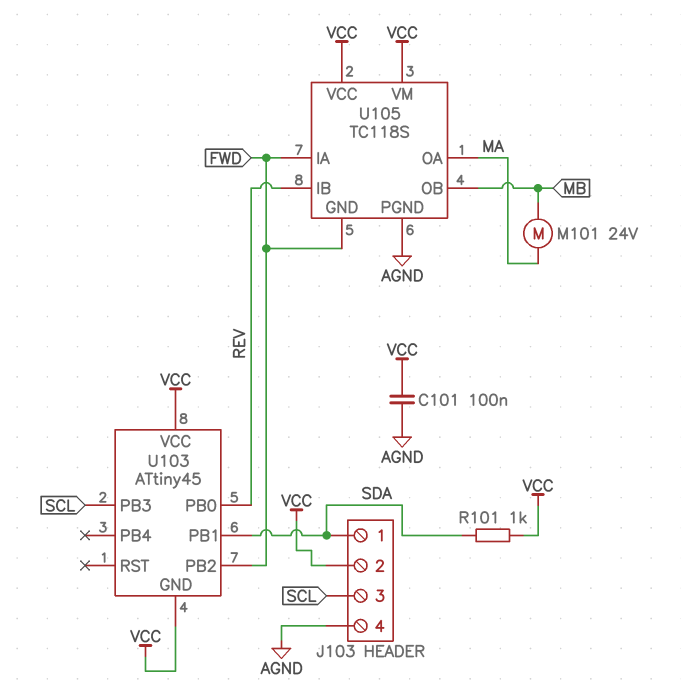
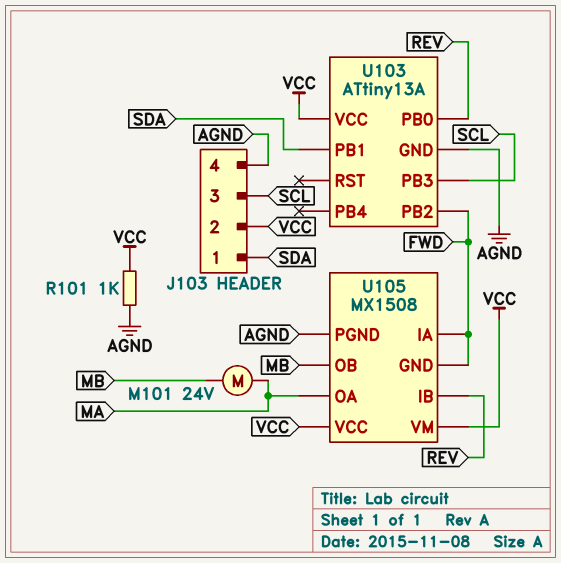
C101: 100nF (AGND, VCC) -> none
R101: 1k (SDA, VCC) -> 1k (AGND, VCC)
U103: ATtiny45 -> ATtiny13A
U103 pin GND: VCC -> AGND
U105: TC118S -> MX1508

